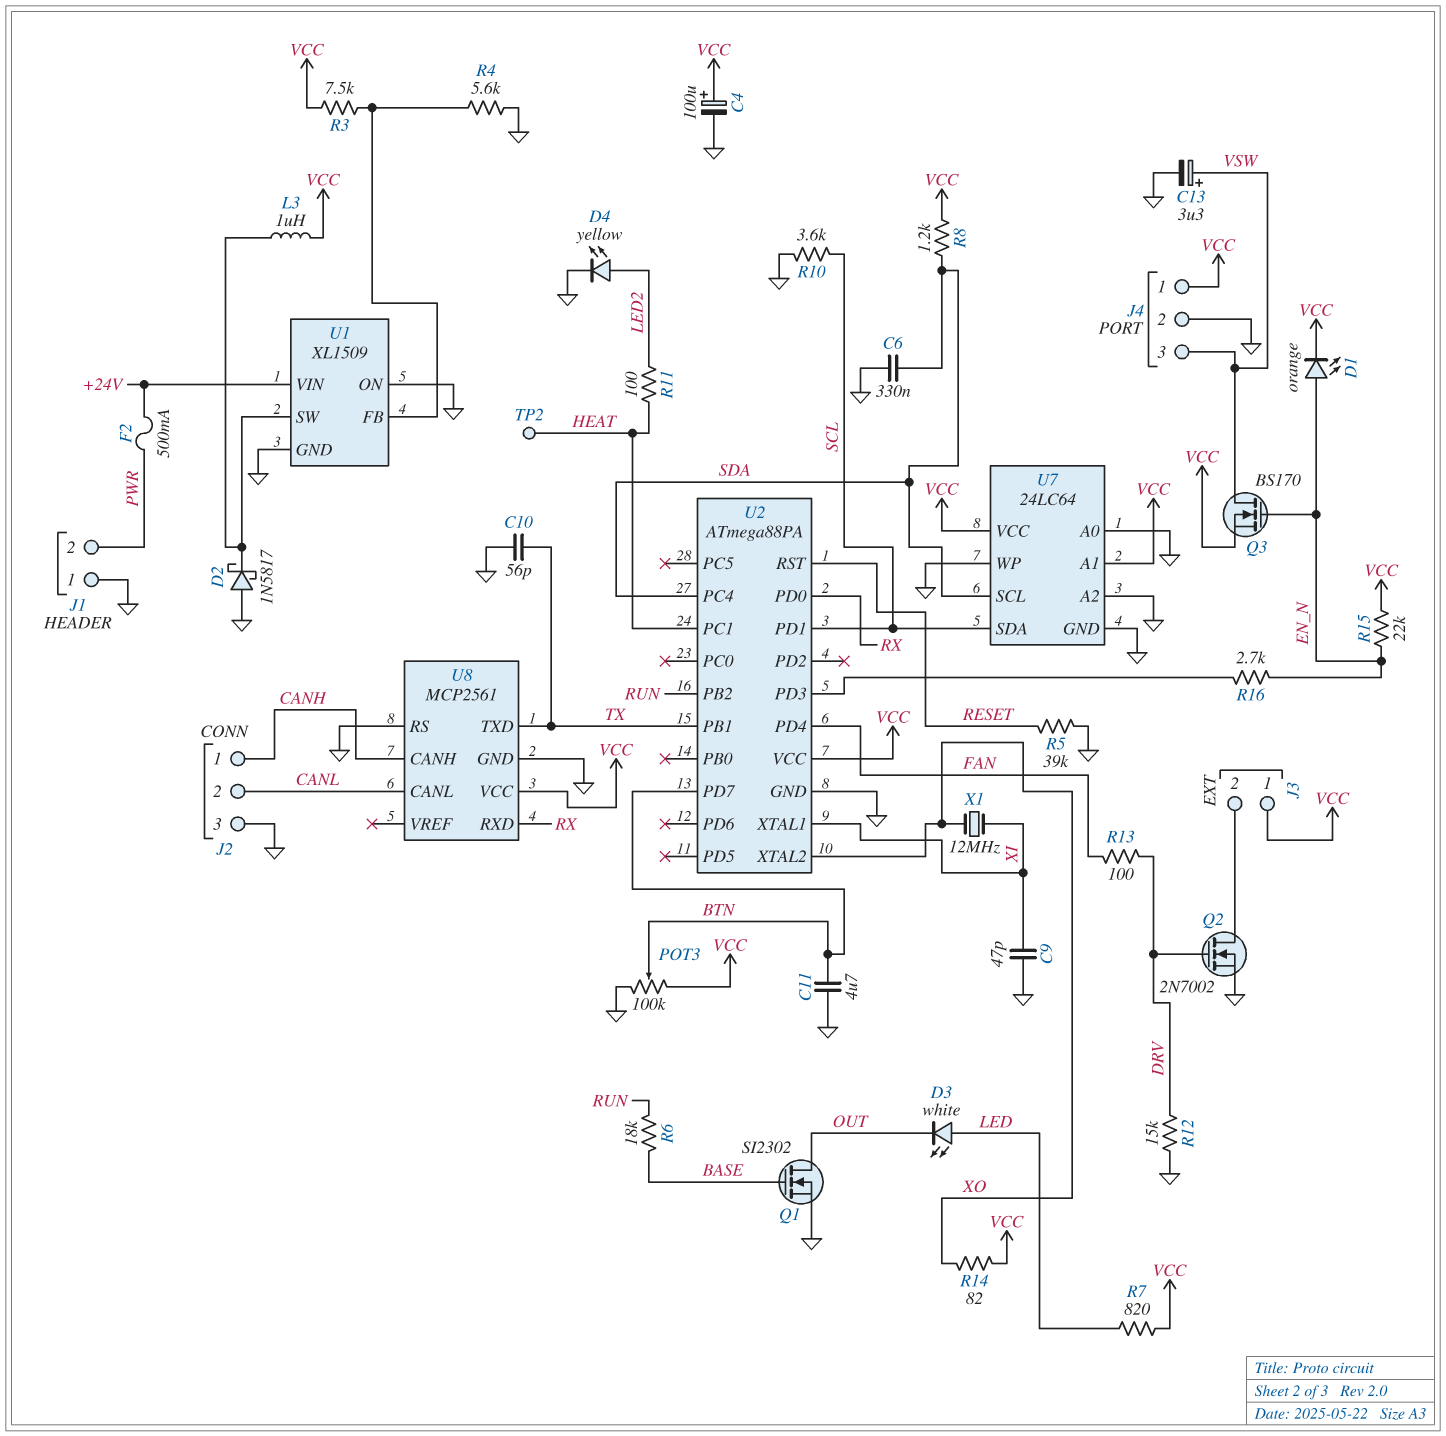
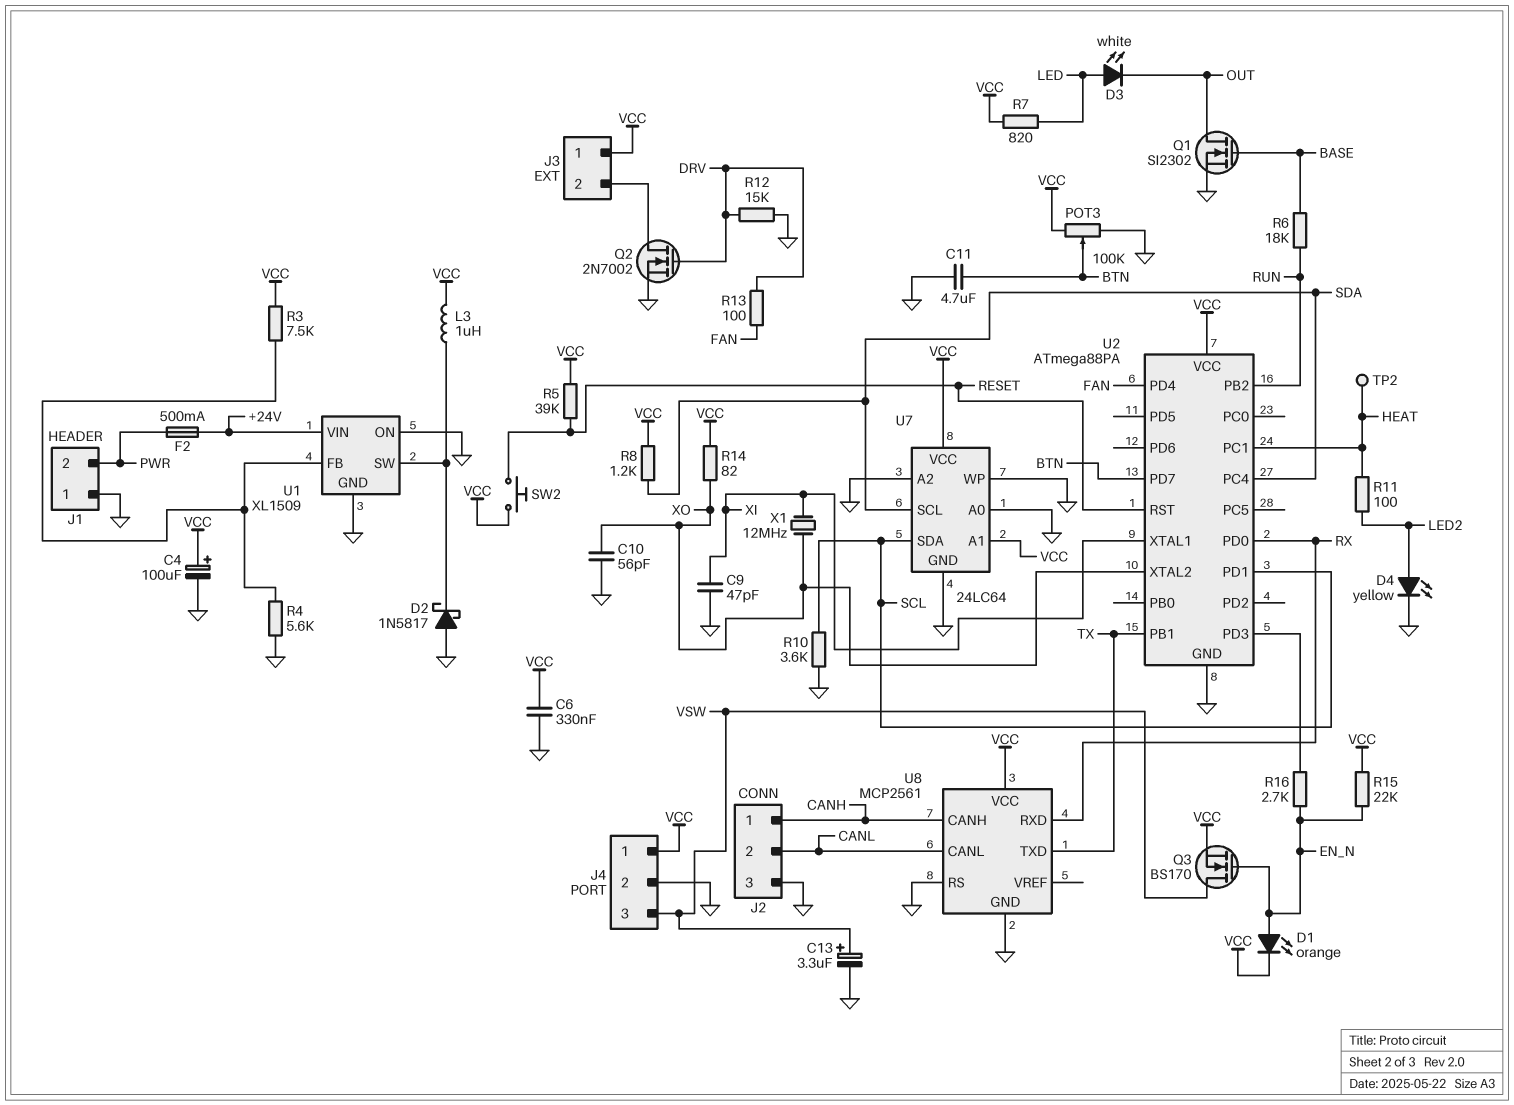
C6: 330nF (GND, SDA) -> 330nF (GND, VCC)
C10: 56pF (GND, TX) -> 56pF (GND, XO)
R5: 39k (GND, RESET) -> 39k (RESET, VCC)
SW2: none -> button (RESET, VCC)

